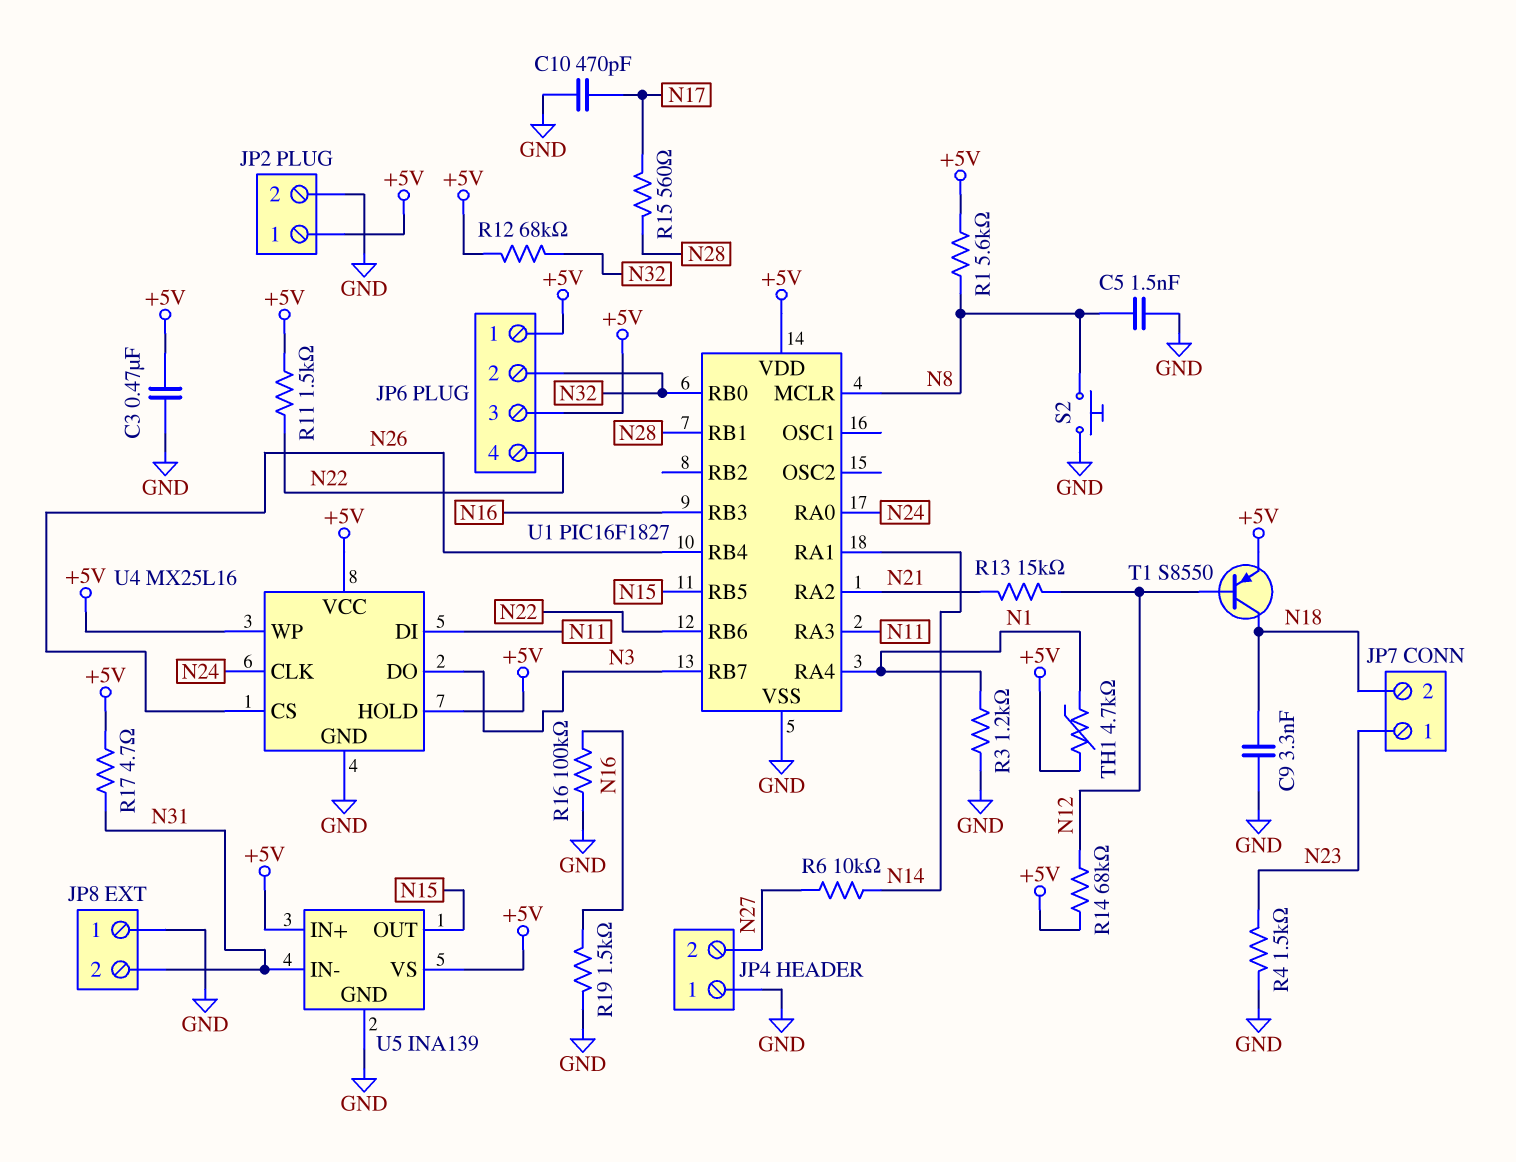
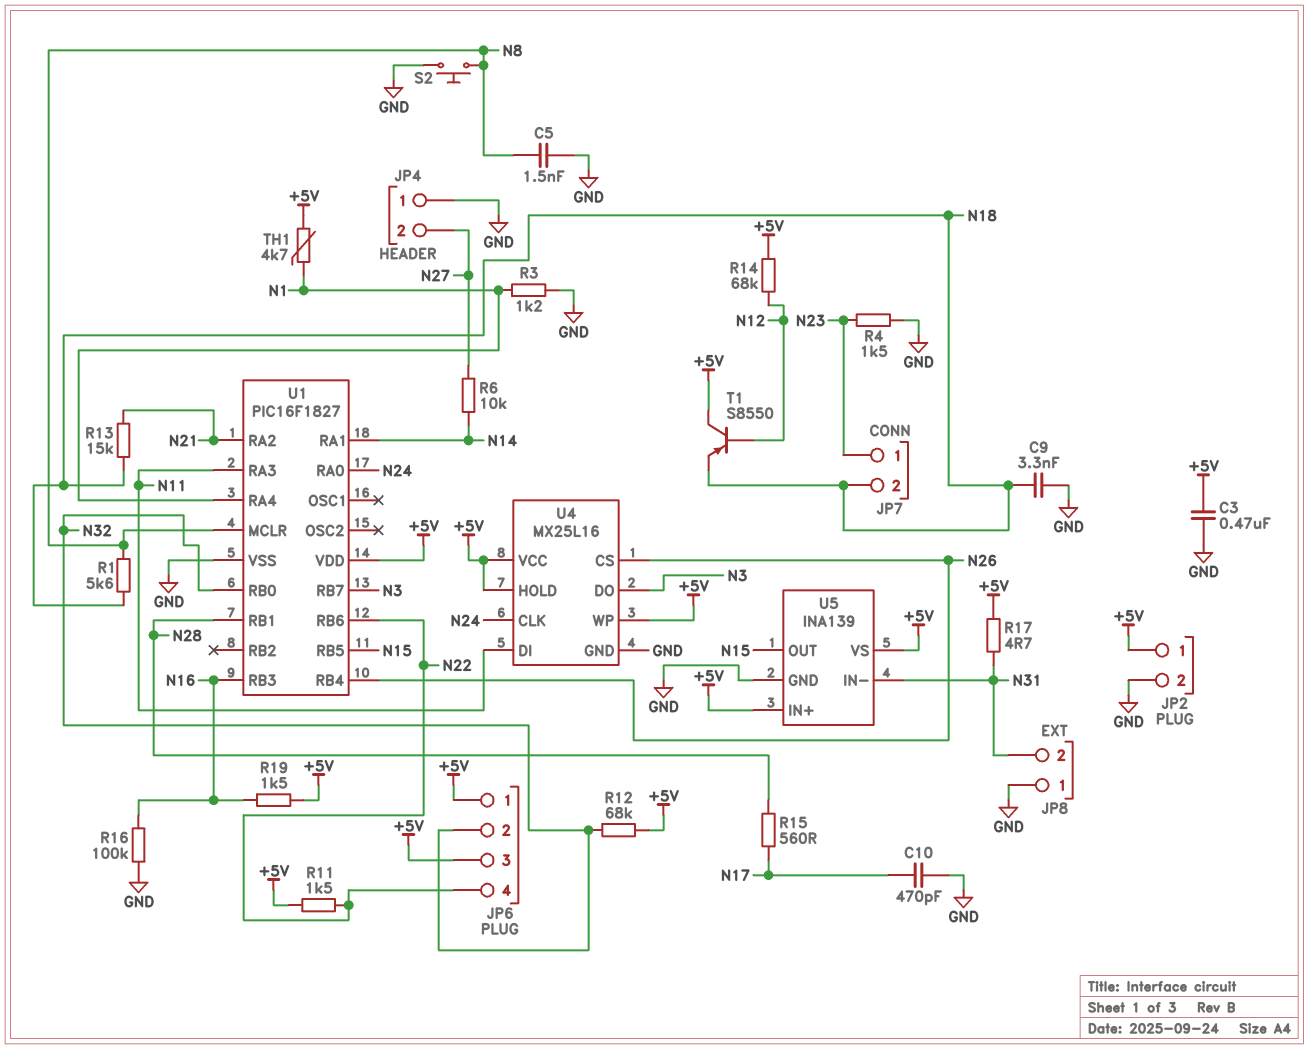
R1: 5.6k (+5V, N8) -> 5.6k (N8, N18)
R13: 15k (N12, N21) -> 15k (N18, N21)
R19: 1.5k (GND, N16) -> 1.5k (+5V, N16)
T1: PNP S8550 (B N12, C N18, E +5V) -> PNP S8550 (B N12, C +5V, E N18)

